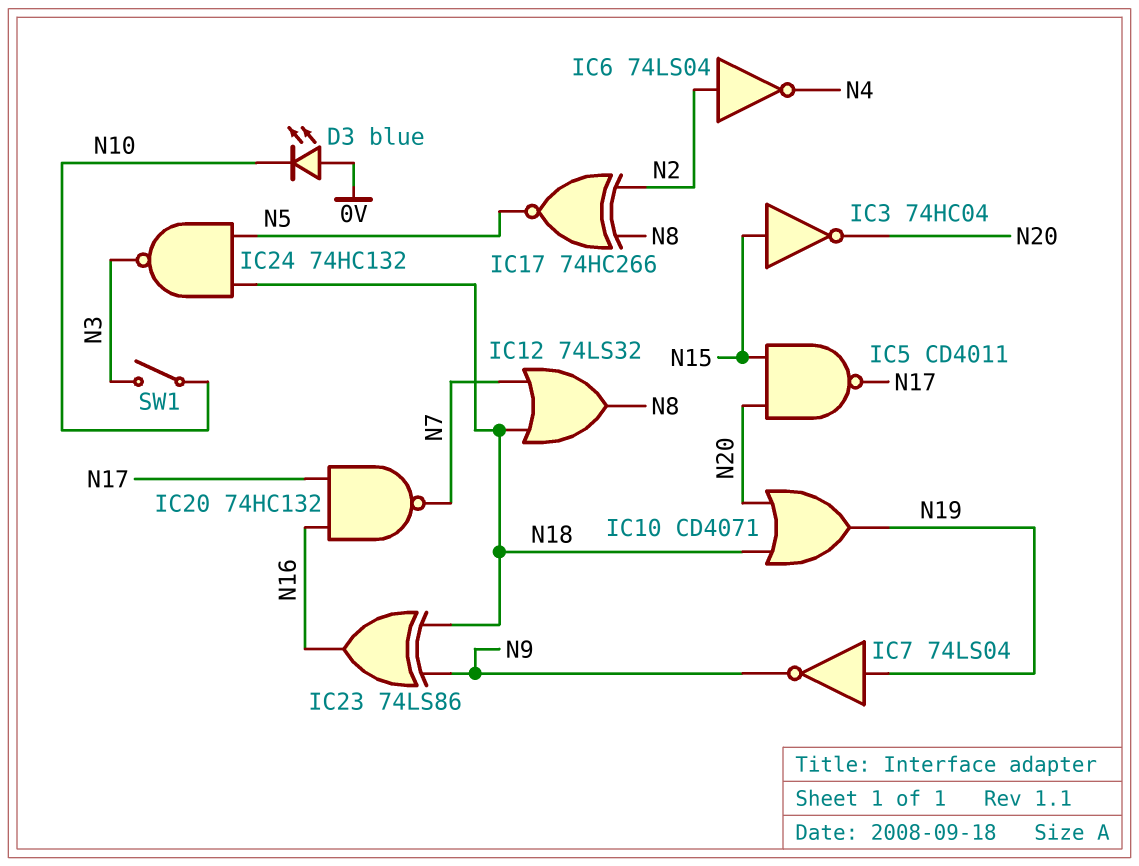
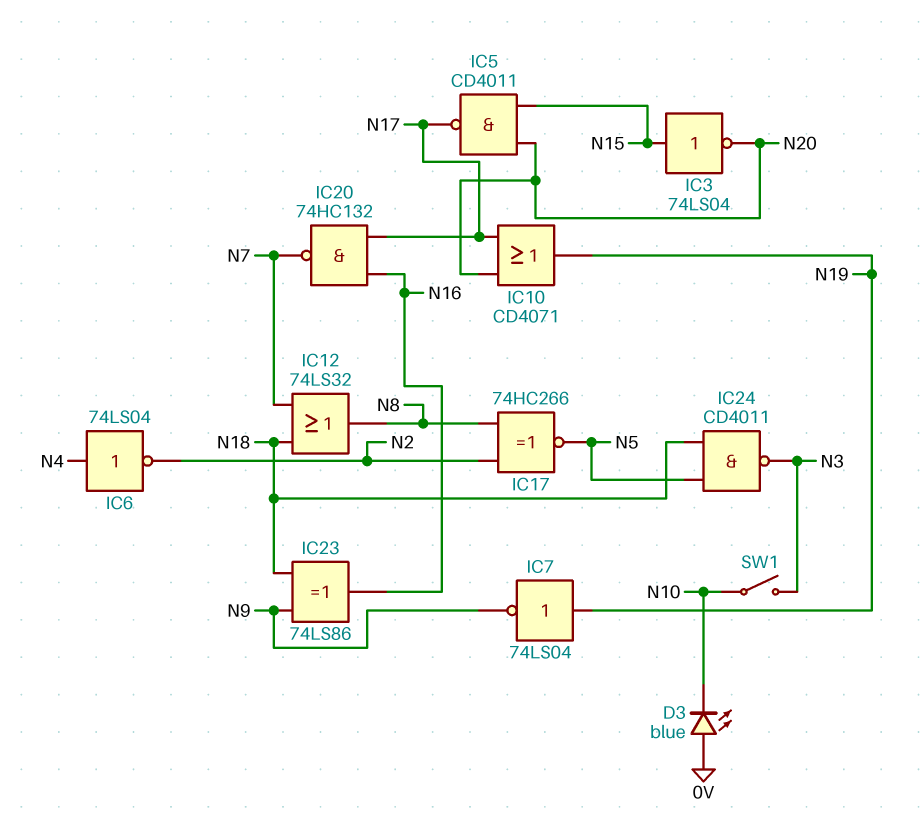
IC3: NOT 74HC04 (in N15, out N20) -> NOT 74LS04 (in N15, out N20)
IC6: NOT 74LS04 (in N2, out N4) -> NOT 74LS04 (in N4, out N2)
IC10: OR CD4071 (in N18, in N20, out N19) -> OR CD4071 (in N17, in N20, out N19)
IC24: NAND 74HC132 (in N5, in N18, out N3) -> NAND CD4011 (in N5, in N18, out N3)

